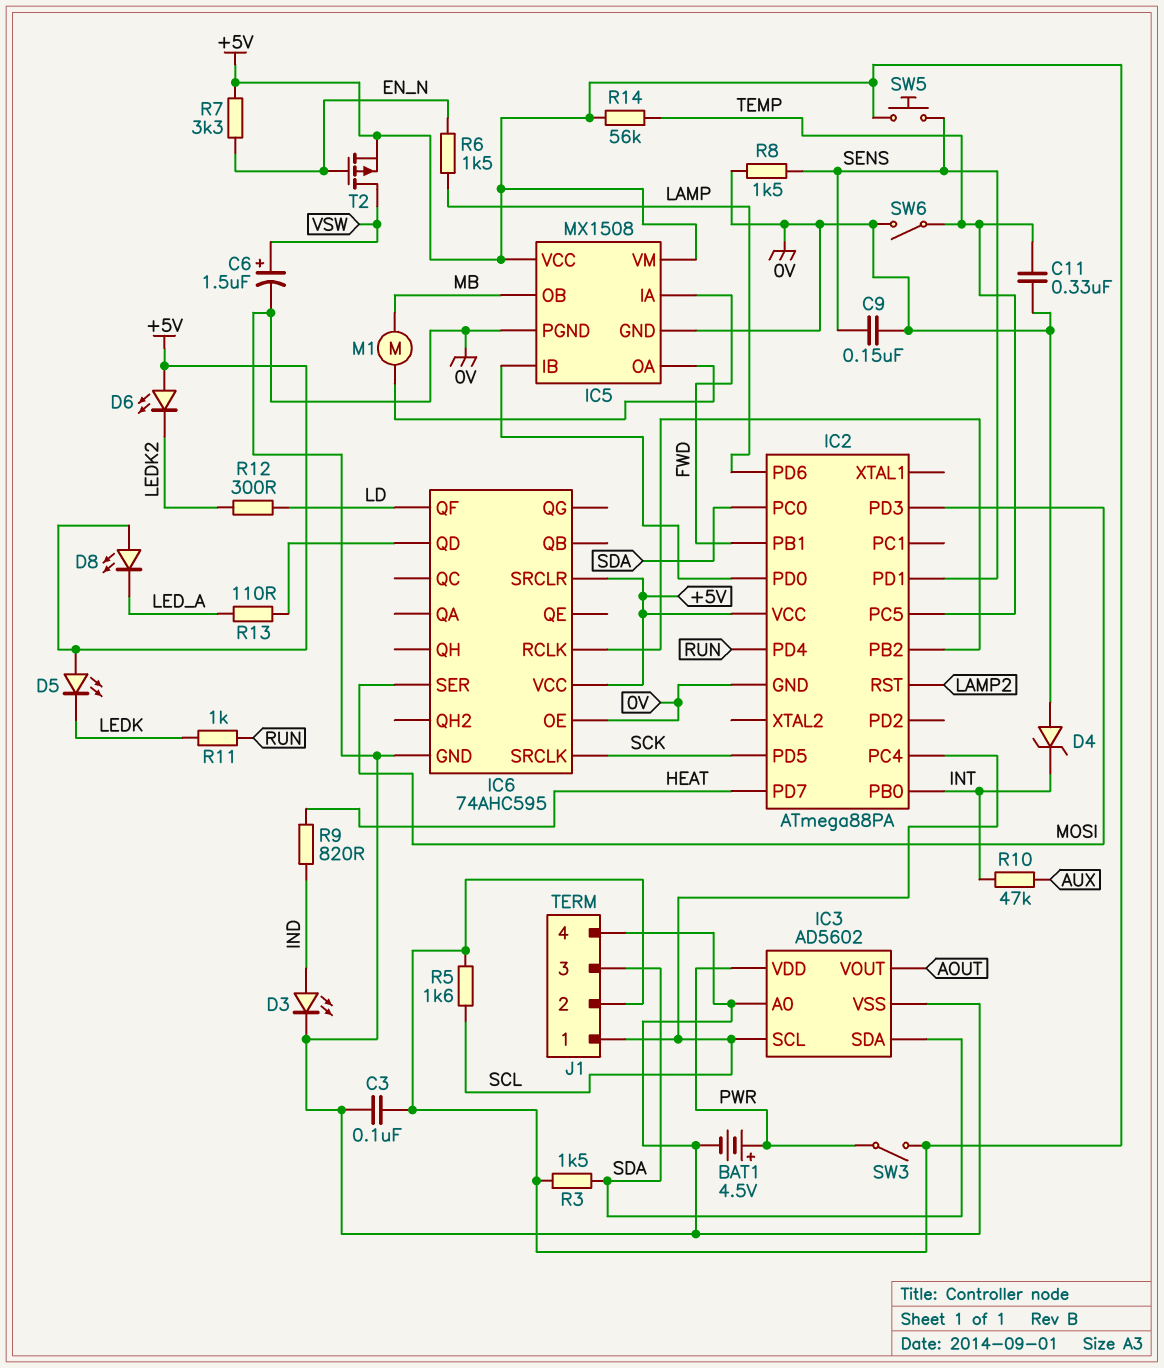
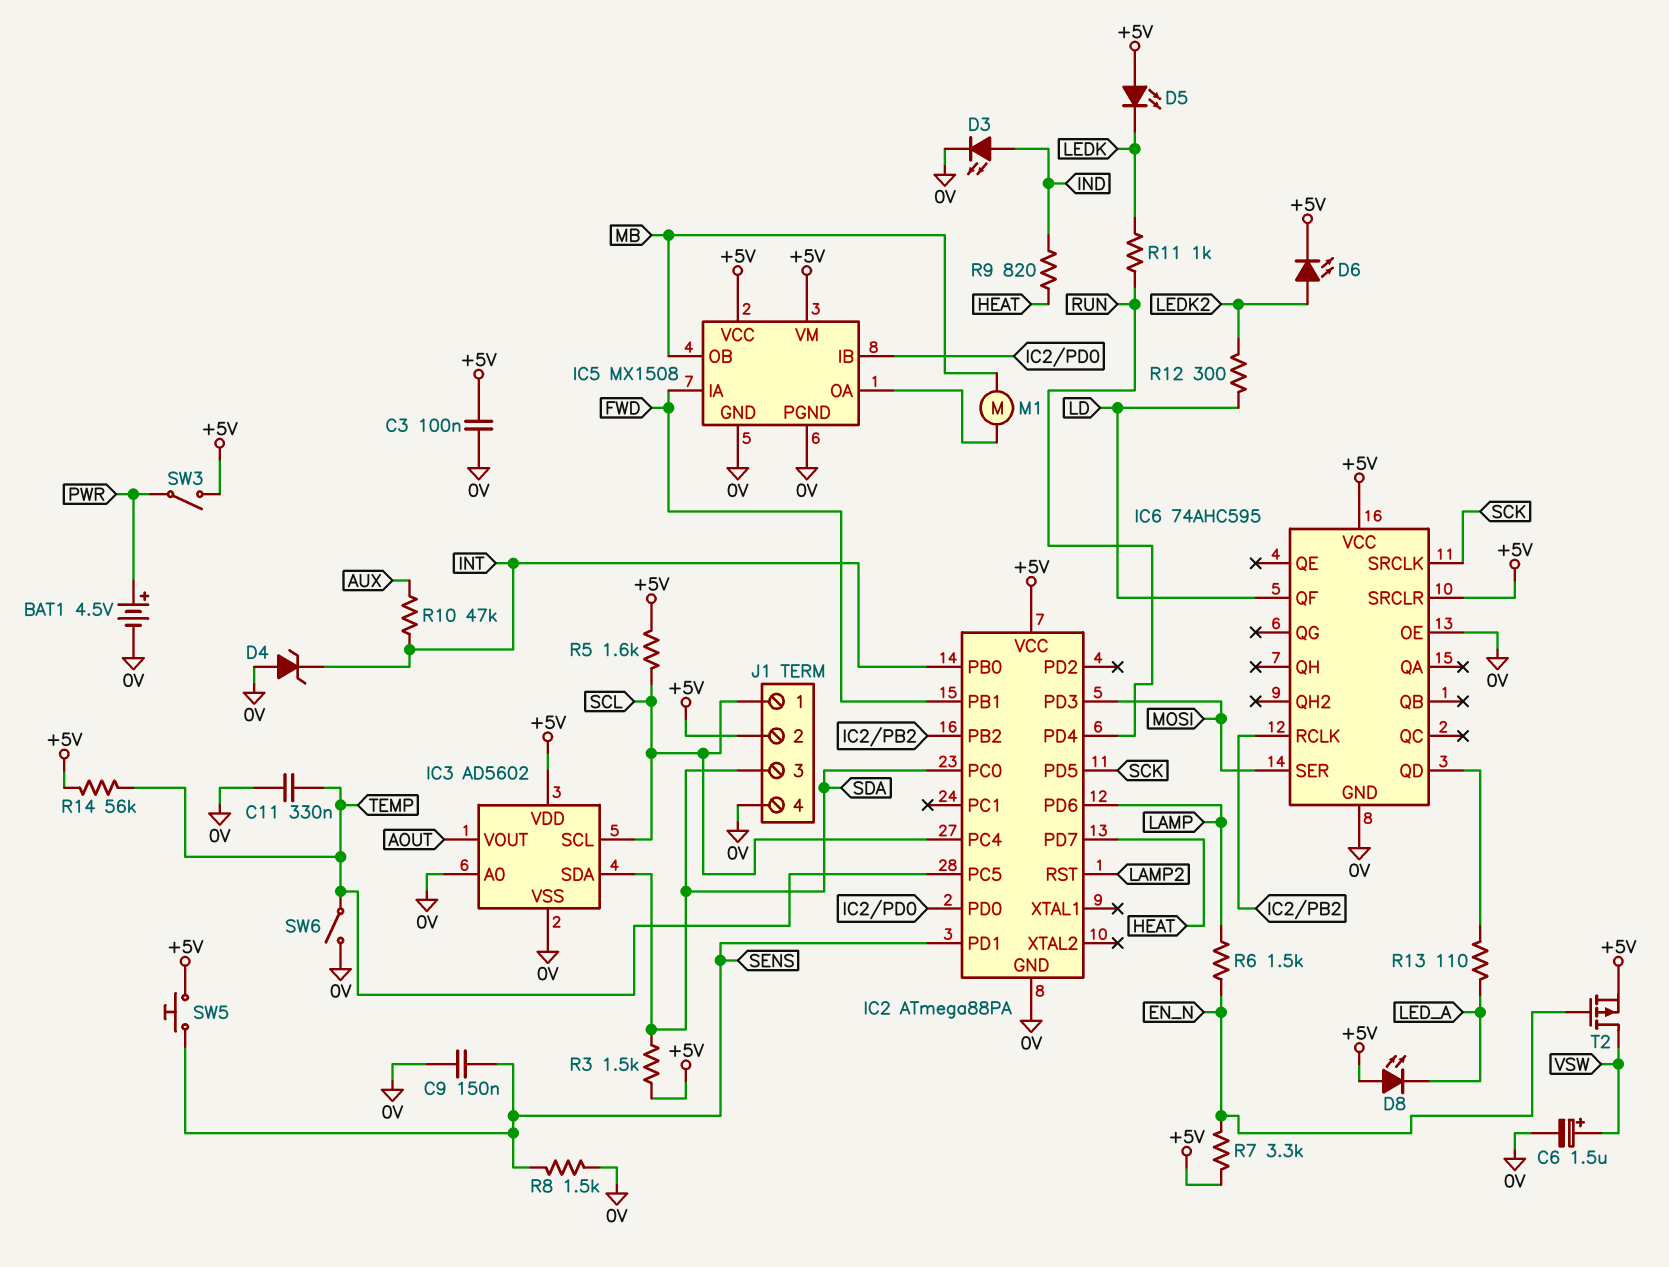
D6: LED (A +5V, K LEDK2) -> LED (A LEDK2, K +5V)
IC3 pin VDD: PWR -> +5V

